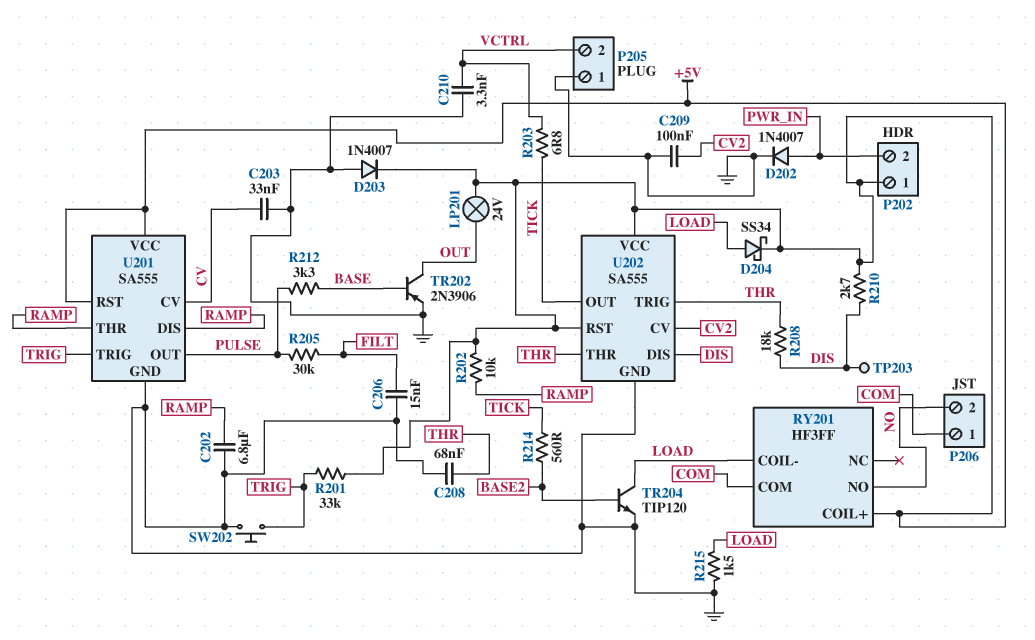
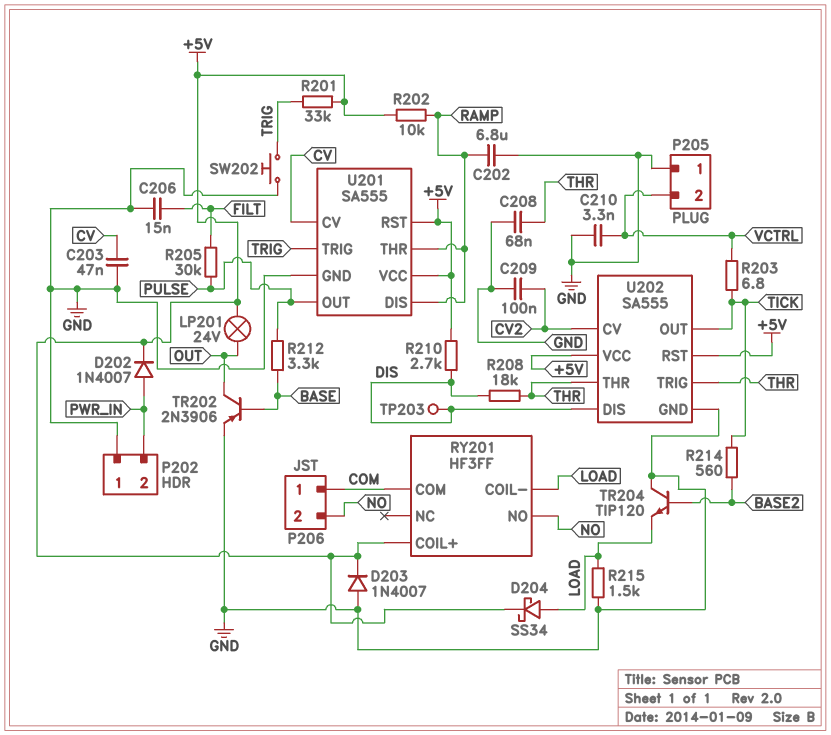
C203: 33nF (CV, GND) -> 47nF (CV, GND)
D202: diode 1N4007 (A PWR_IN, K GND) -> diode 1N4007 (A PWR_IN, K +5V)
P202 pin 1: +5V -> GND
TR204: NPN TIP120 (B BASE2, C LOAD, E GND) -> NPN TIP120 (B BASE2, C GND, E LOAD)

